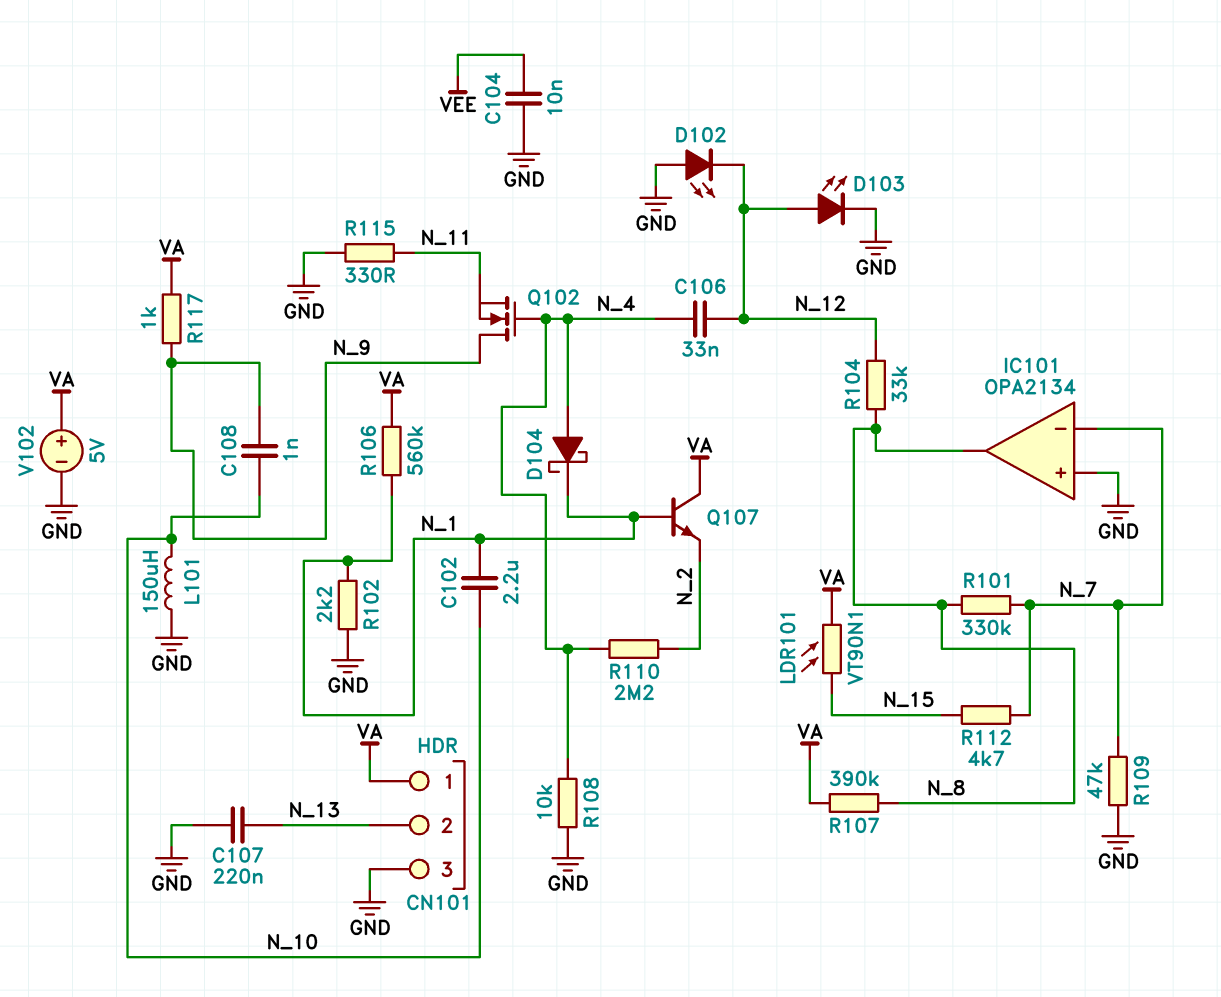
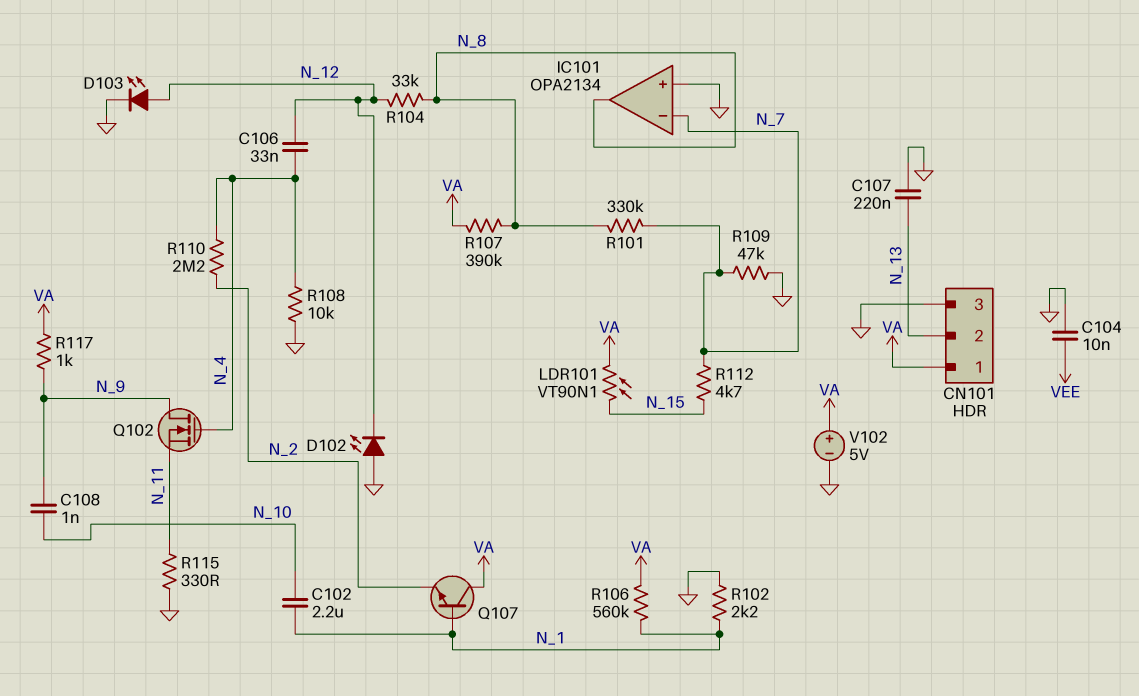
D104: schottky (A N_4, K N_1) -> none
L101: 150uH (GND, N_10) -> none

